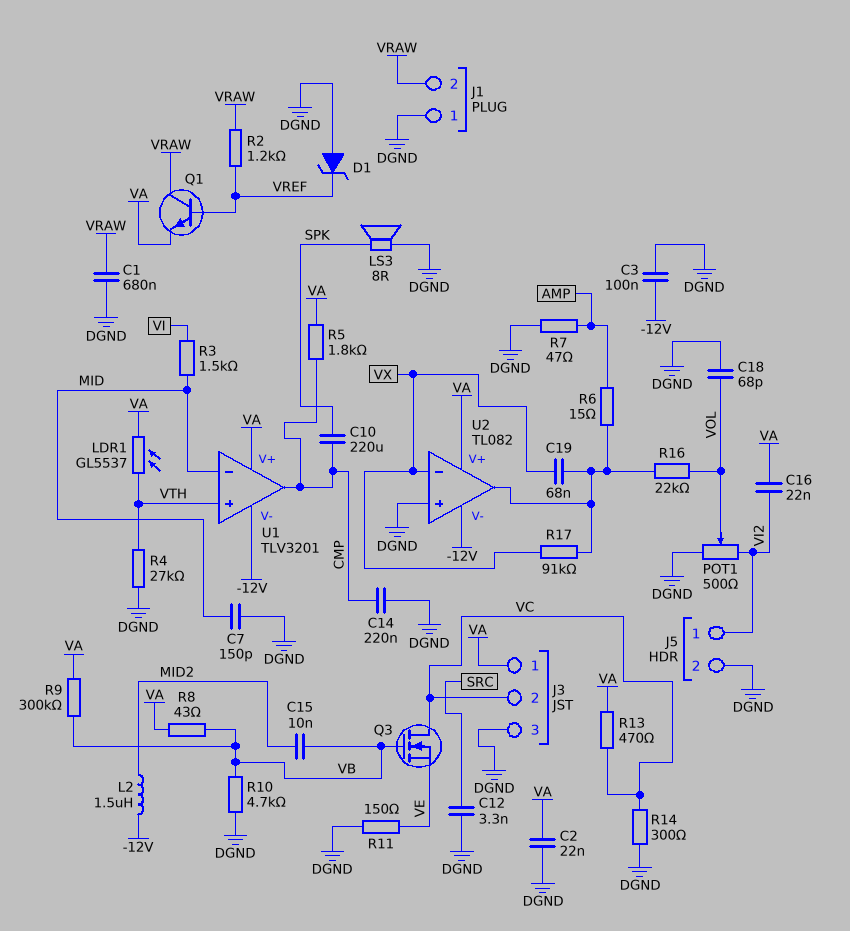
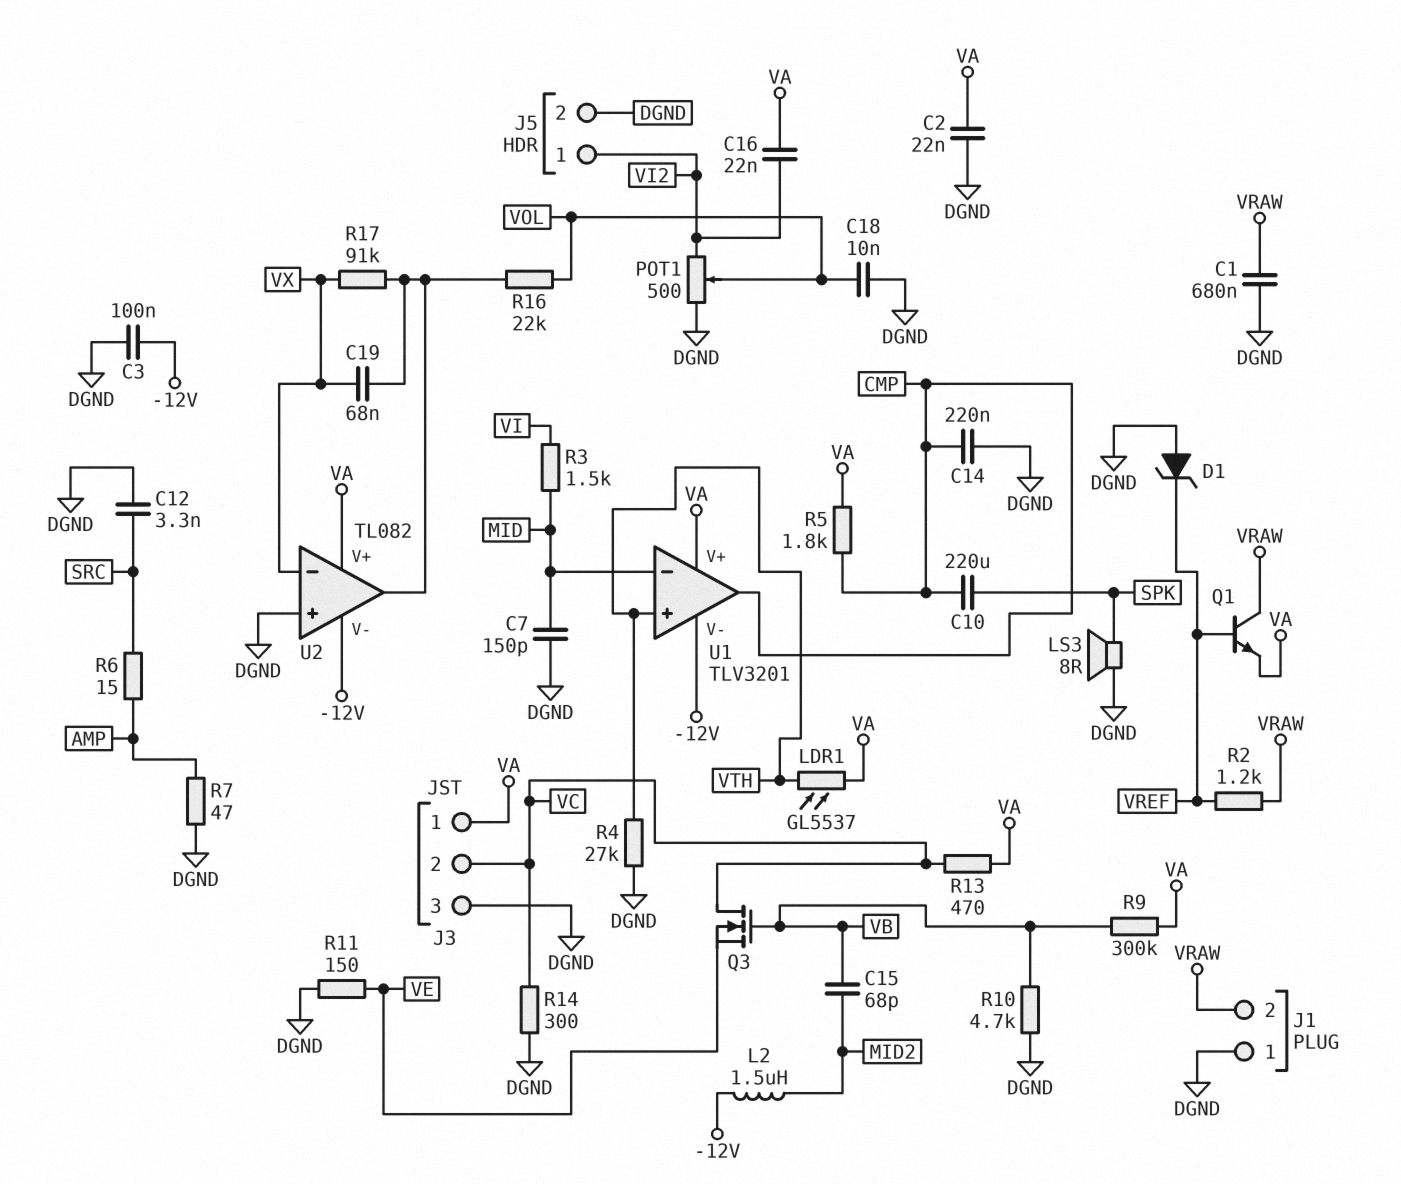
C15: 10nF (MID2, VB) -> 68pF (MID2, VB)
C18: 68pF (DGND, VOL) -> 10nF (DGND, VOL)
R6: 15 (AMP, U2/out) -> 15 (AMP, SRC)
R8: 43 (VA, VB) -> none

